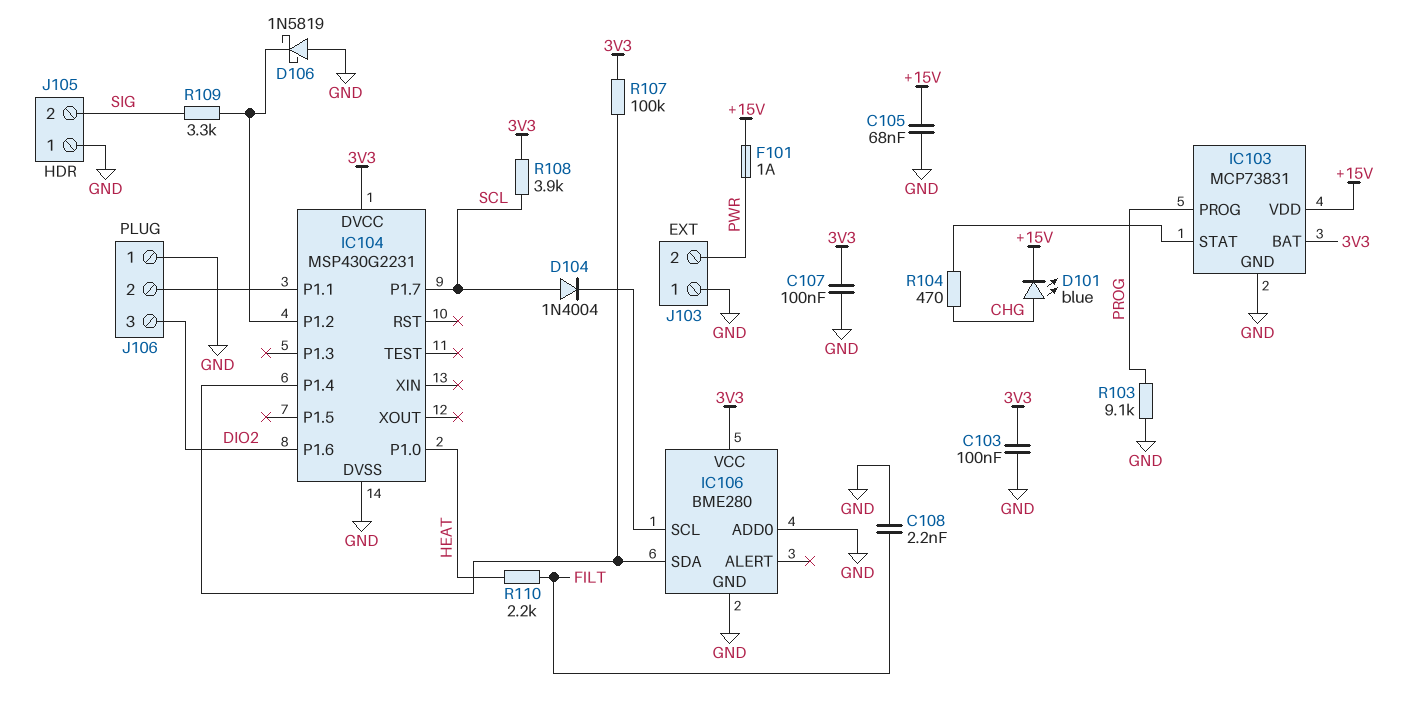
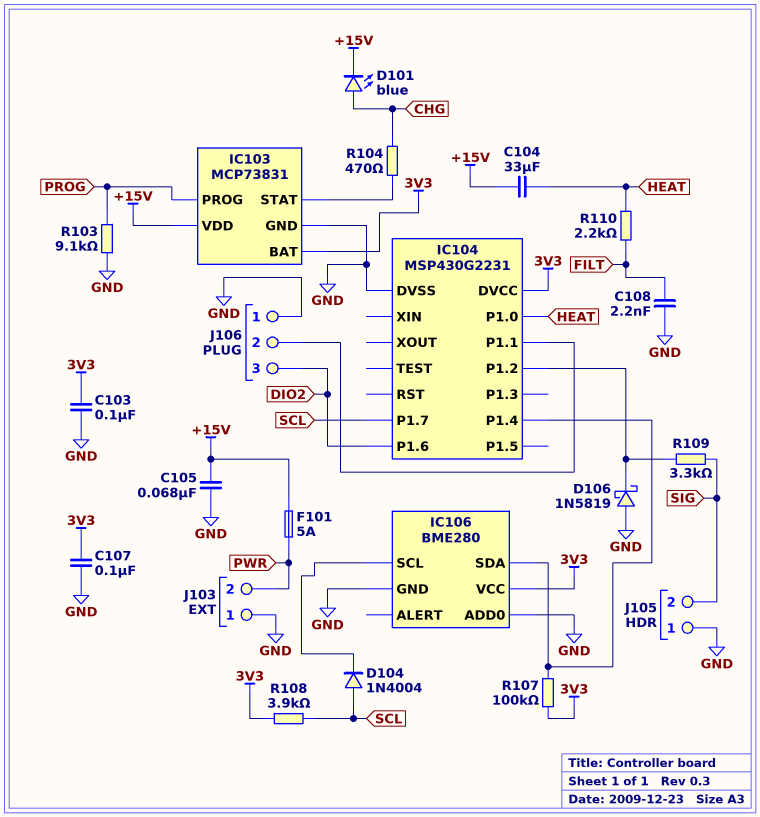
C104: none -> 33uF (+15V, HEAT)
F101: 1A (+15V, PWR) -> 5A (+15V, PWR)

